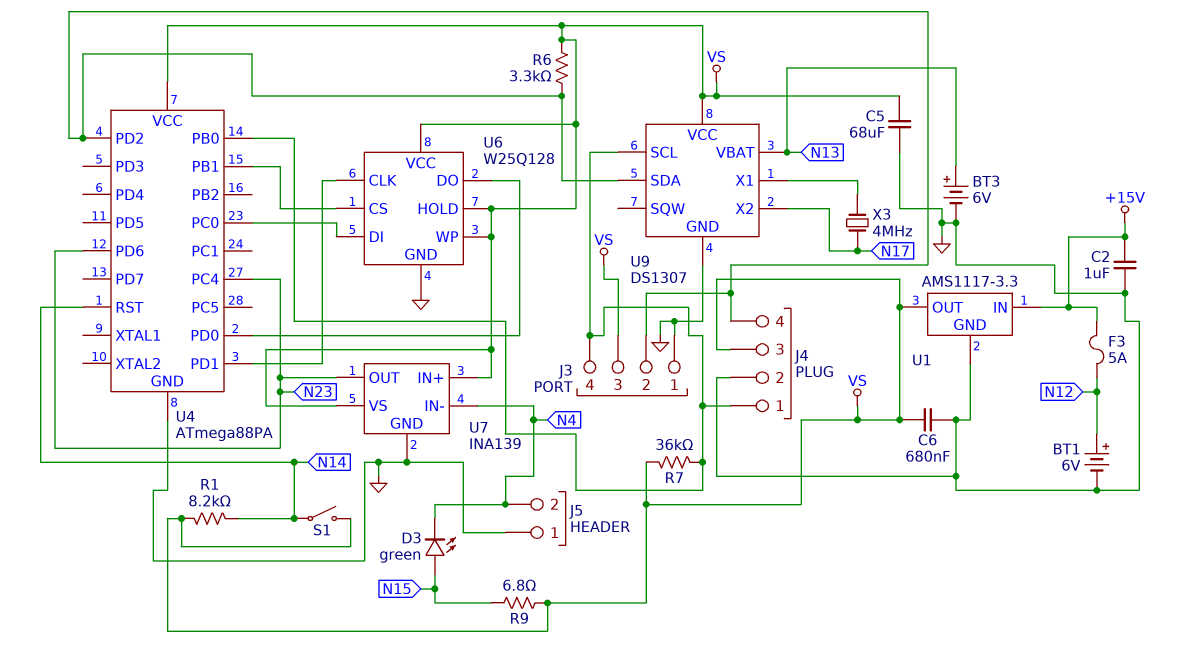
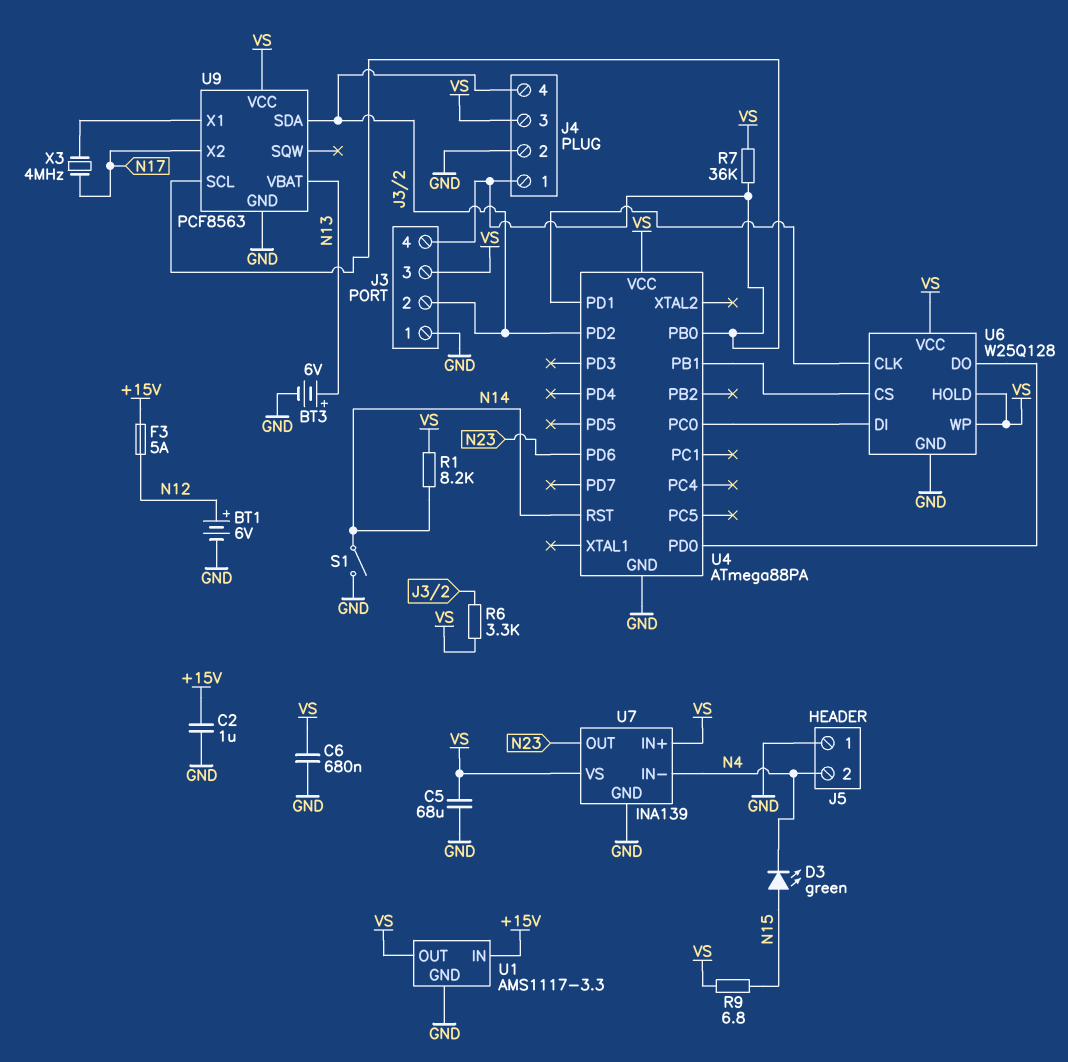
S1: switch (N14, VS) -> switch (GND, N14)
U4 pin PC4: N23 -> none
U9: DS1307 -> PCF8563

